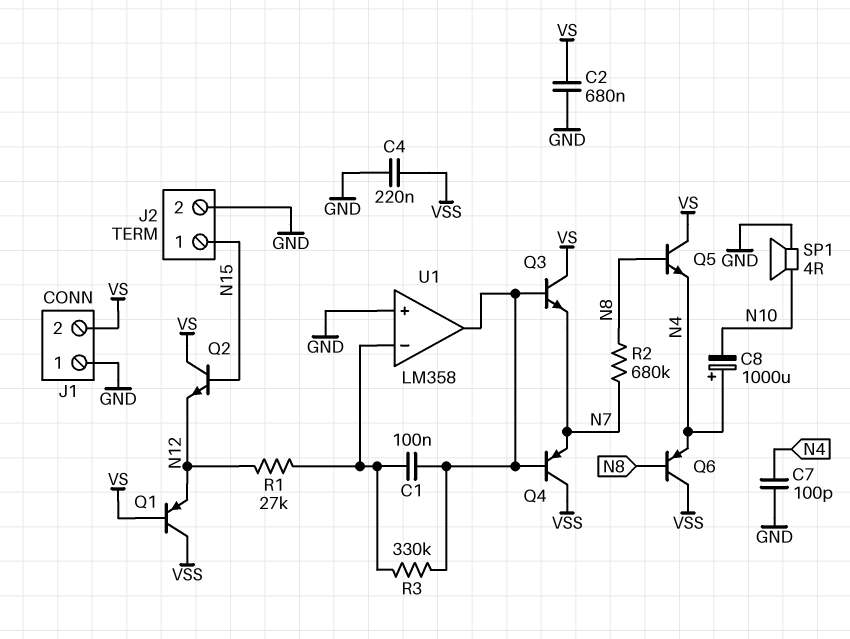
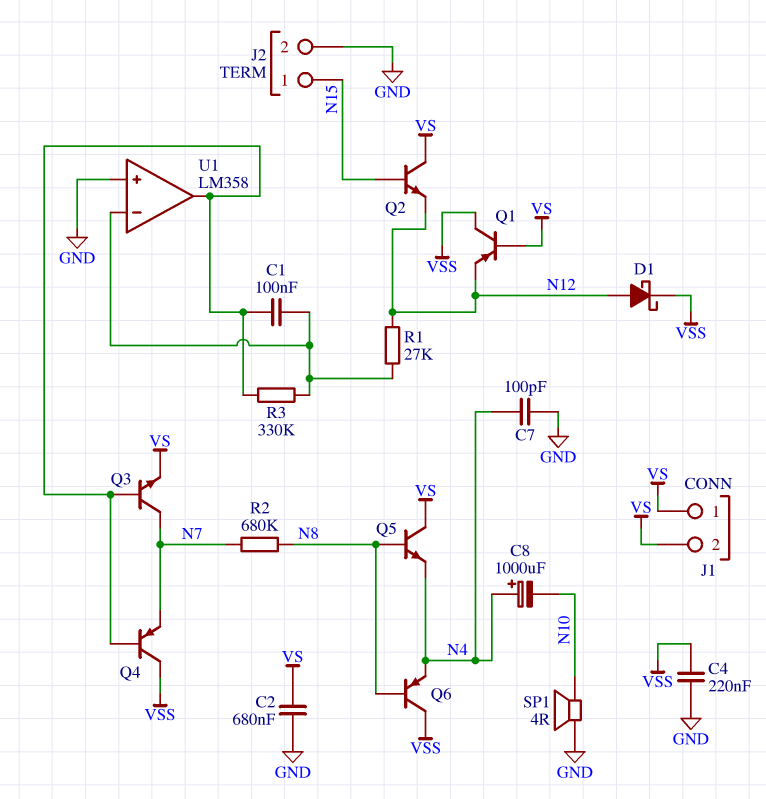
D1: none -> schottky (A N12, K VSS)
J1 pin 1: GND -> VS
Q3: NPN (B U1/out, C VS, E N7) -> NPN (B U1/out, C N7, E VS)

